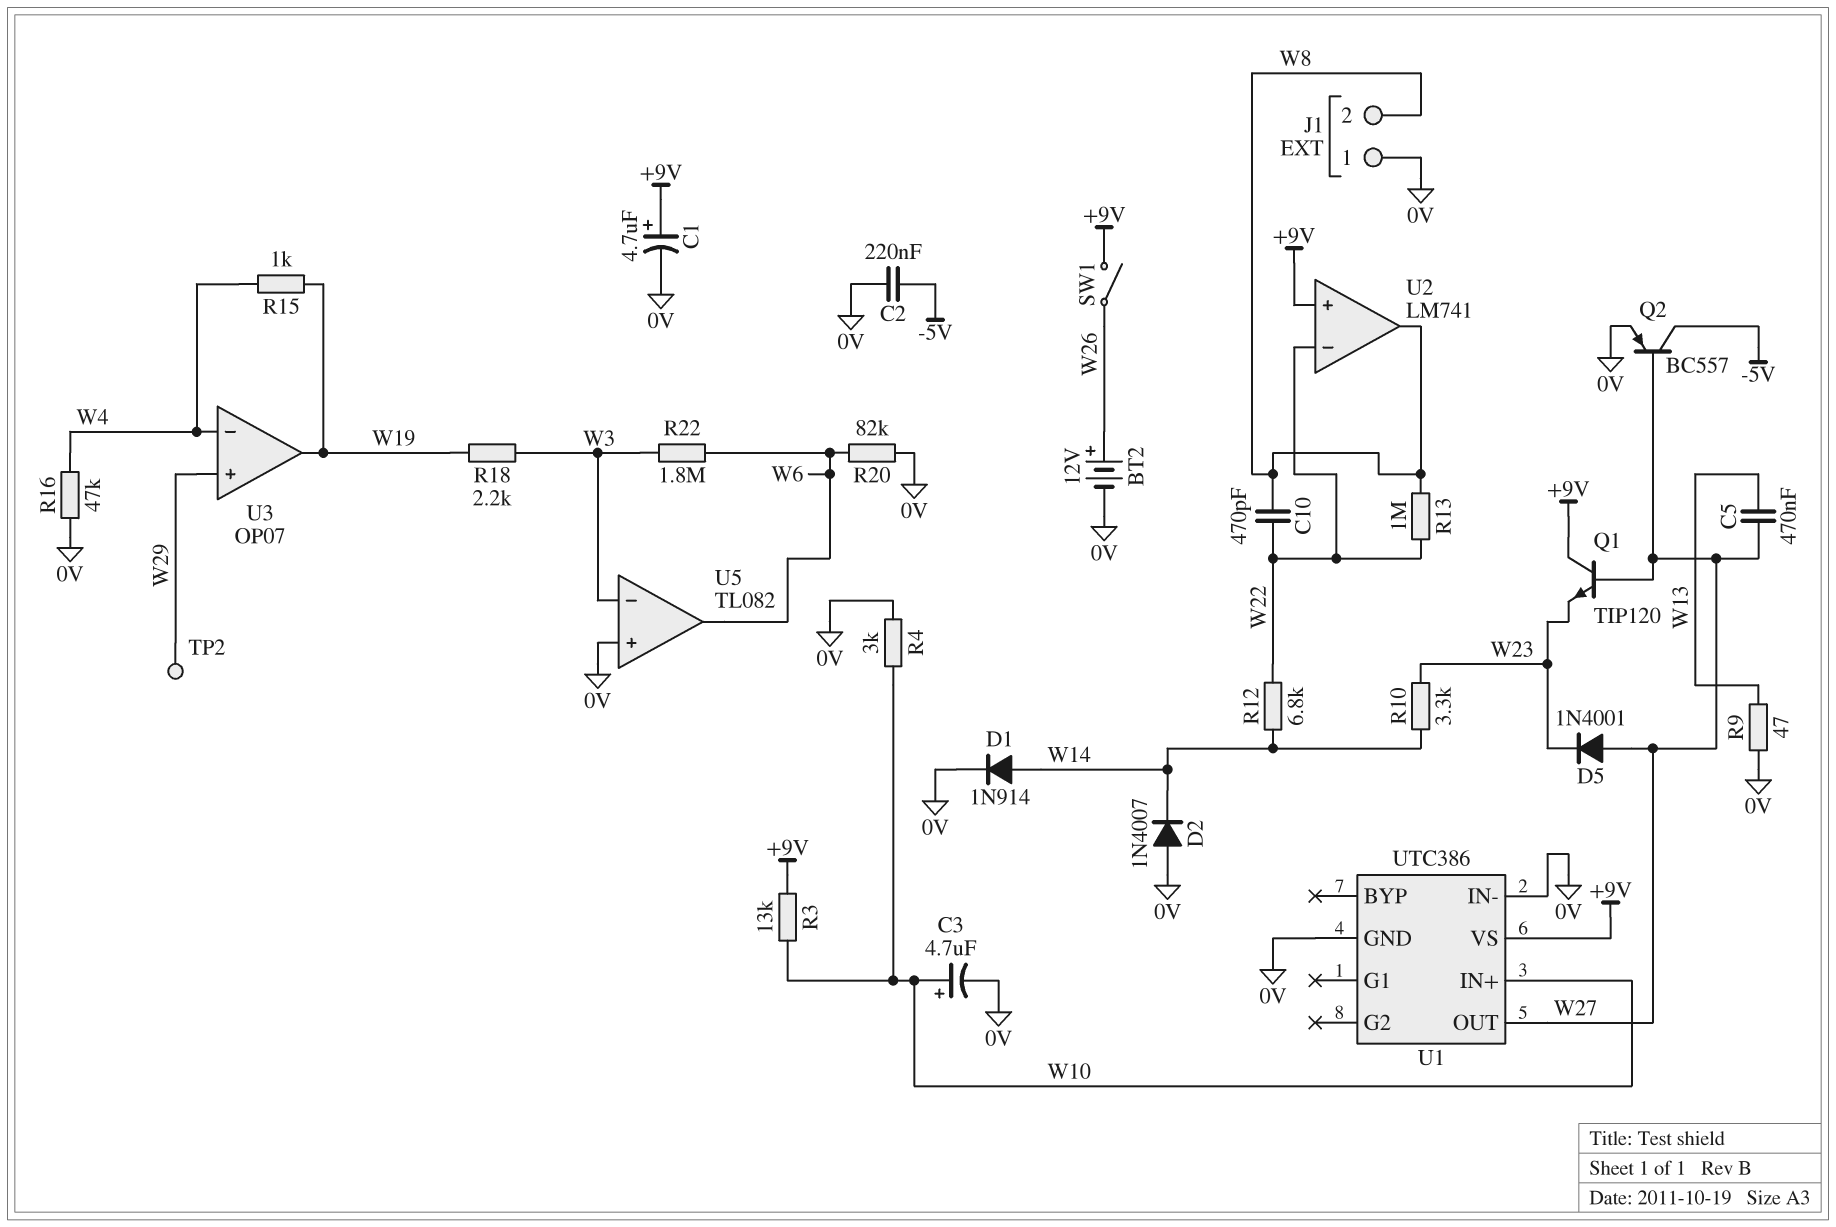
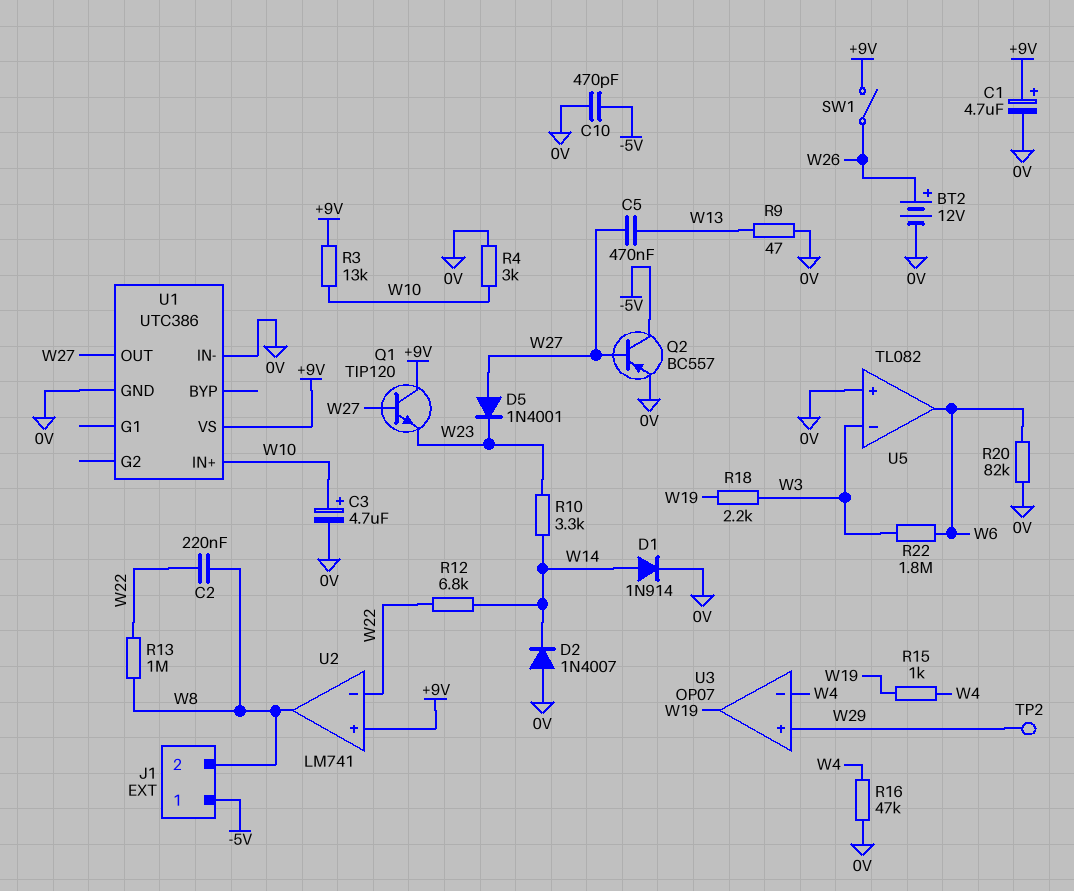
C2: 220nF (-5V, 0V) -> 220nF (W8, W22)
C10: 470pF (W8, W22) -> 470pF (-5V, 0V)
J1 pin 1: 0V -> -5V

